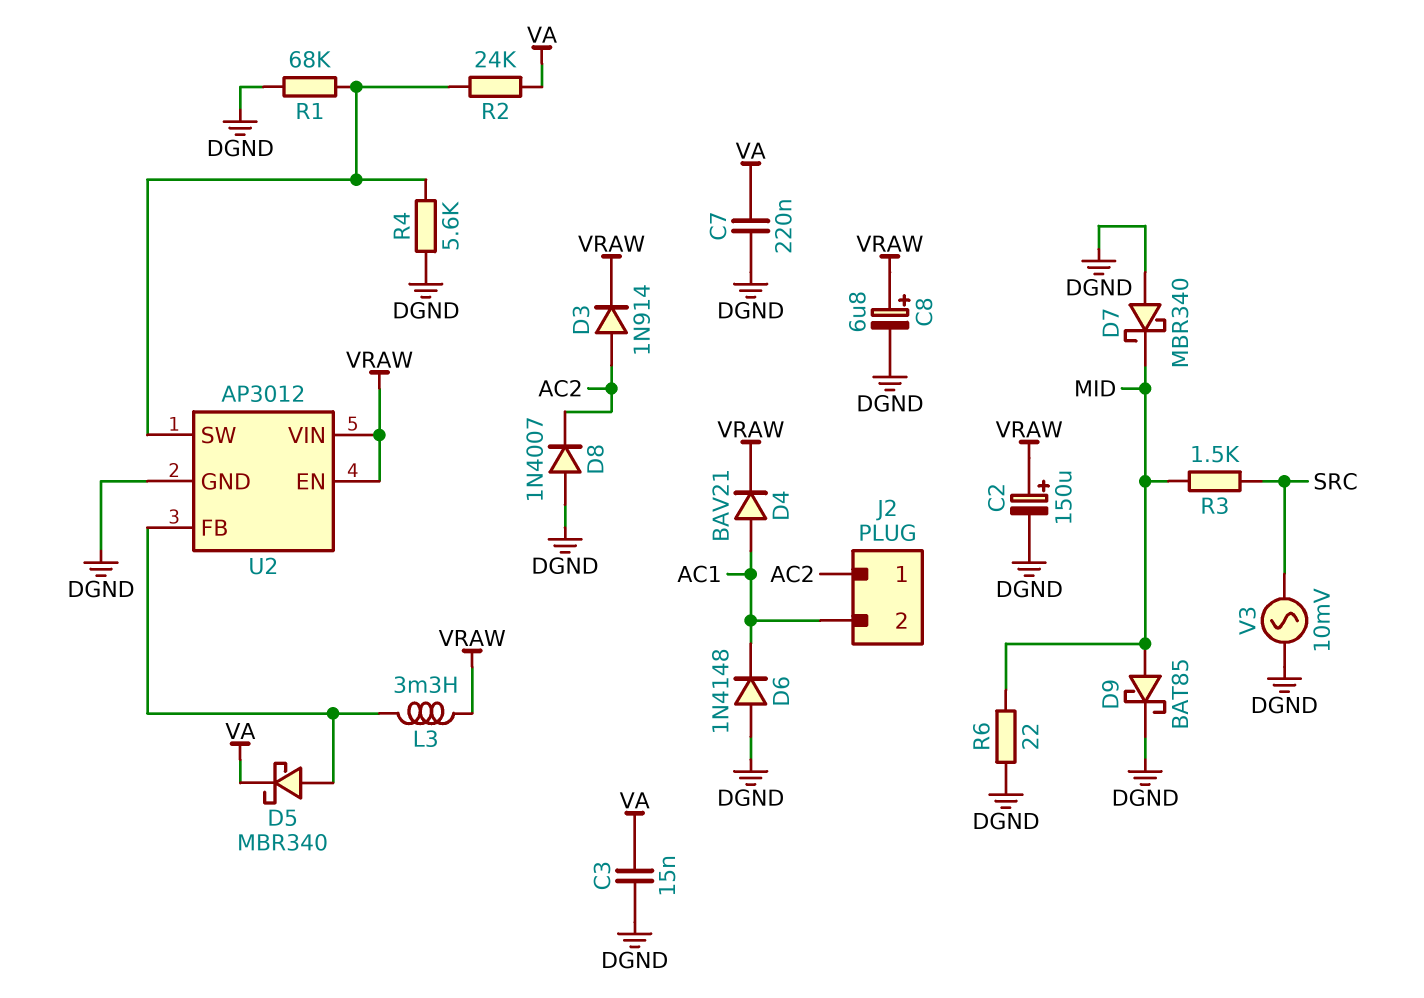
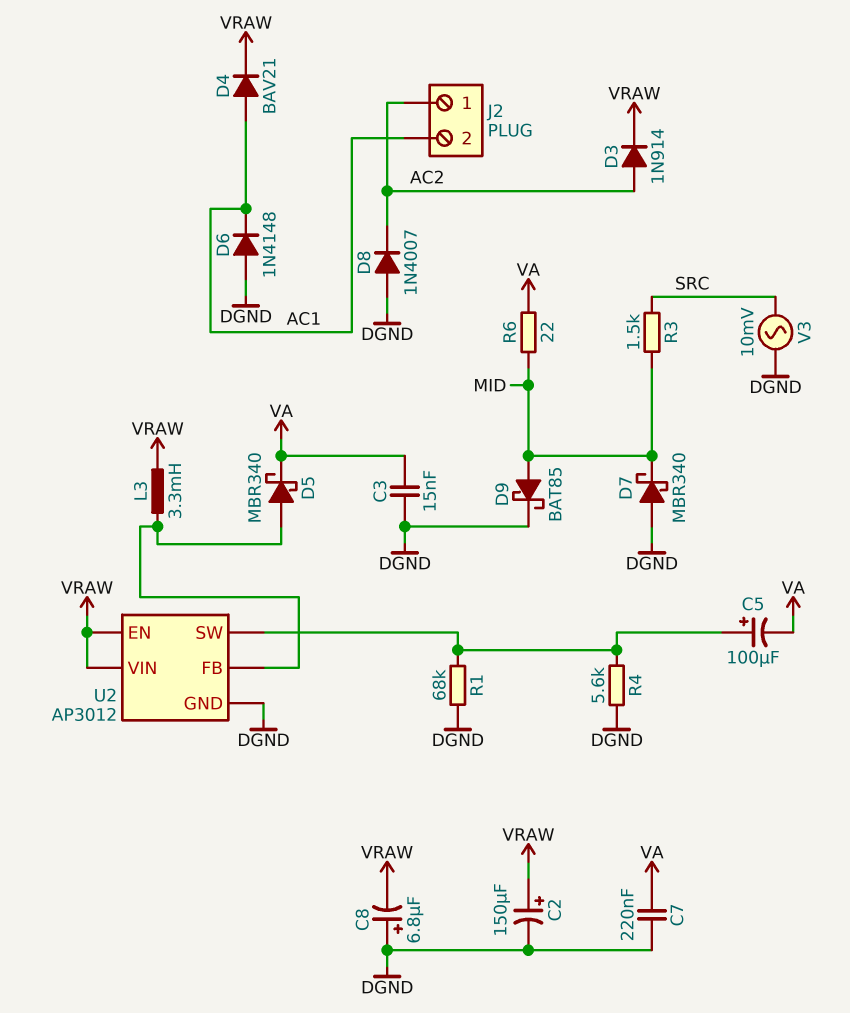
C5: none -> 100uF (plus U2/SW, minus VA)
C8: 6.8uF (plus VRAW, minus DGND) -> 6.8uF (plus DGND, minus VRAW)
R2: 24k (U2/SW, VA) -> none
R6: 22 (DGND, MID) -> 22 (MID, VA)

